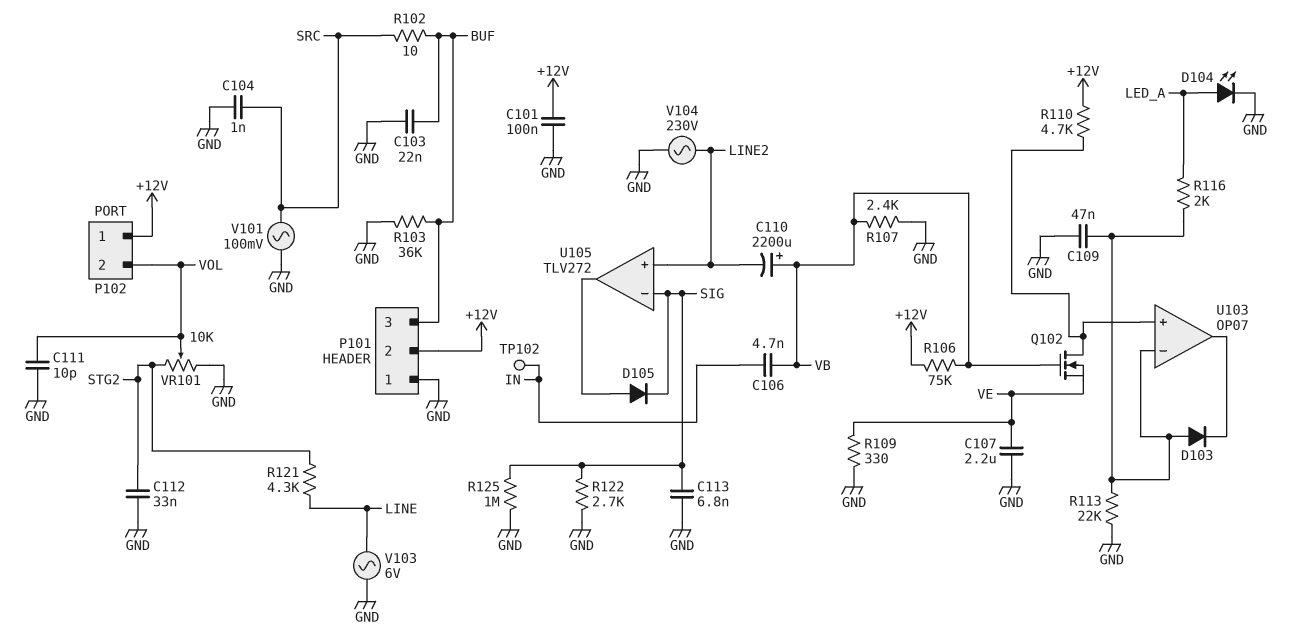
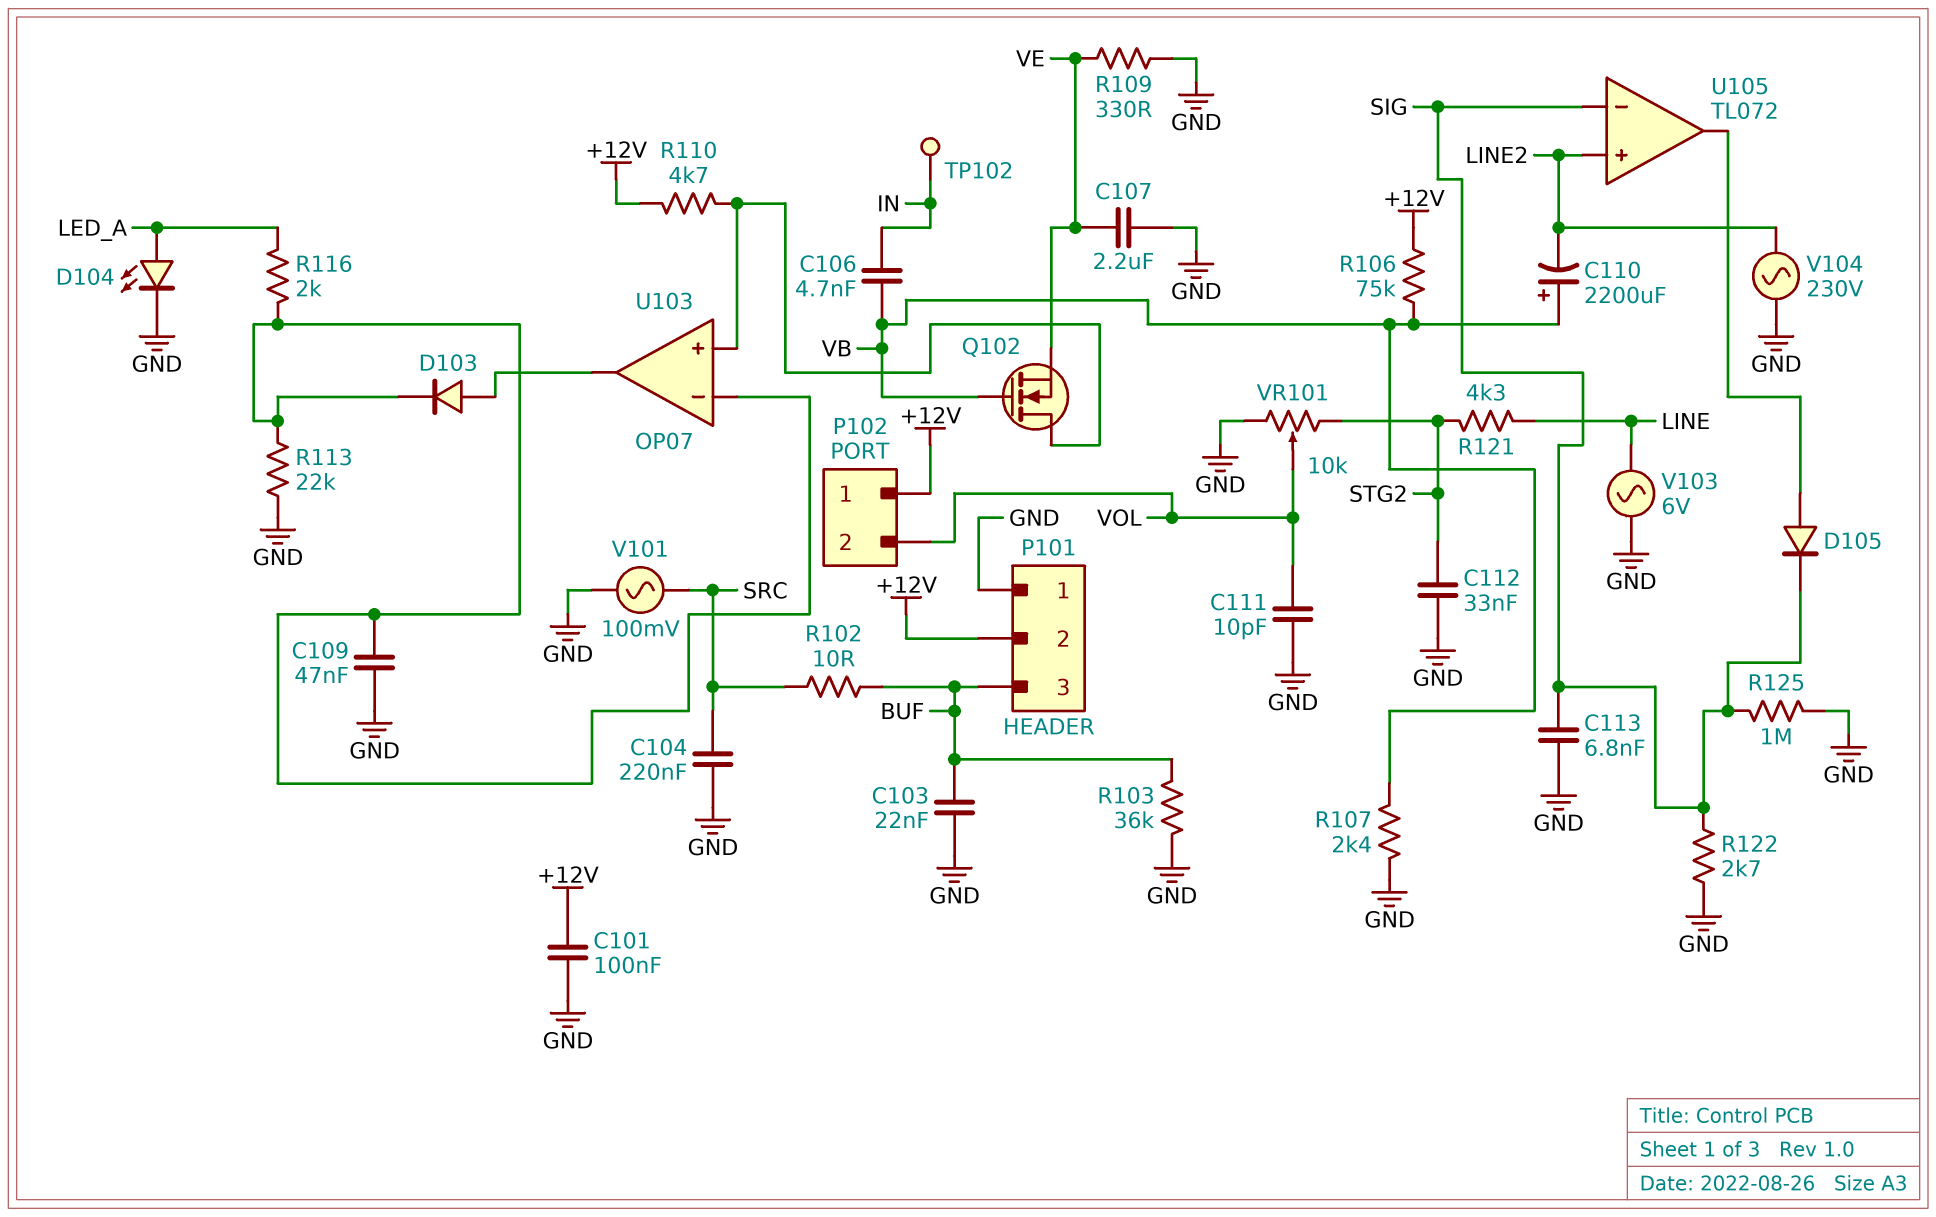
C104: 1nF (GND, SRC) -> 220nF (GND, SRC)
D103: diode (A U103/in-, K U103/out) -> diode (A U103/out, K U103/in-)
U105: TLV272 -> TL072

